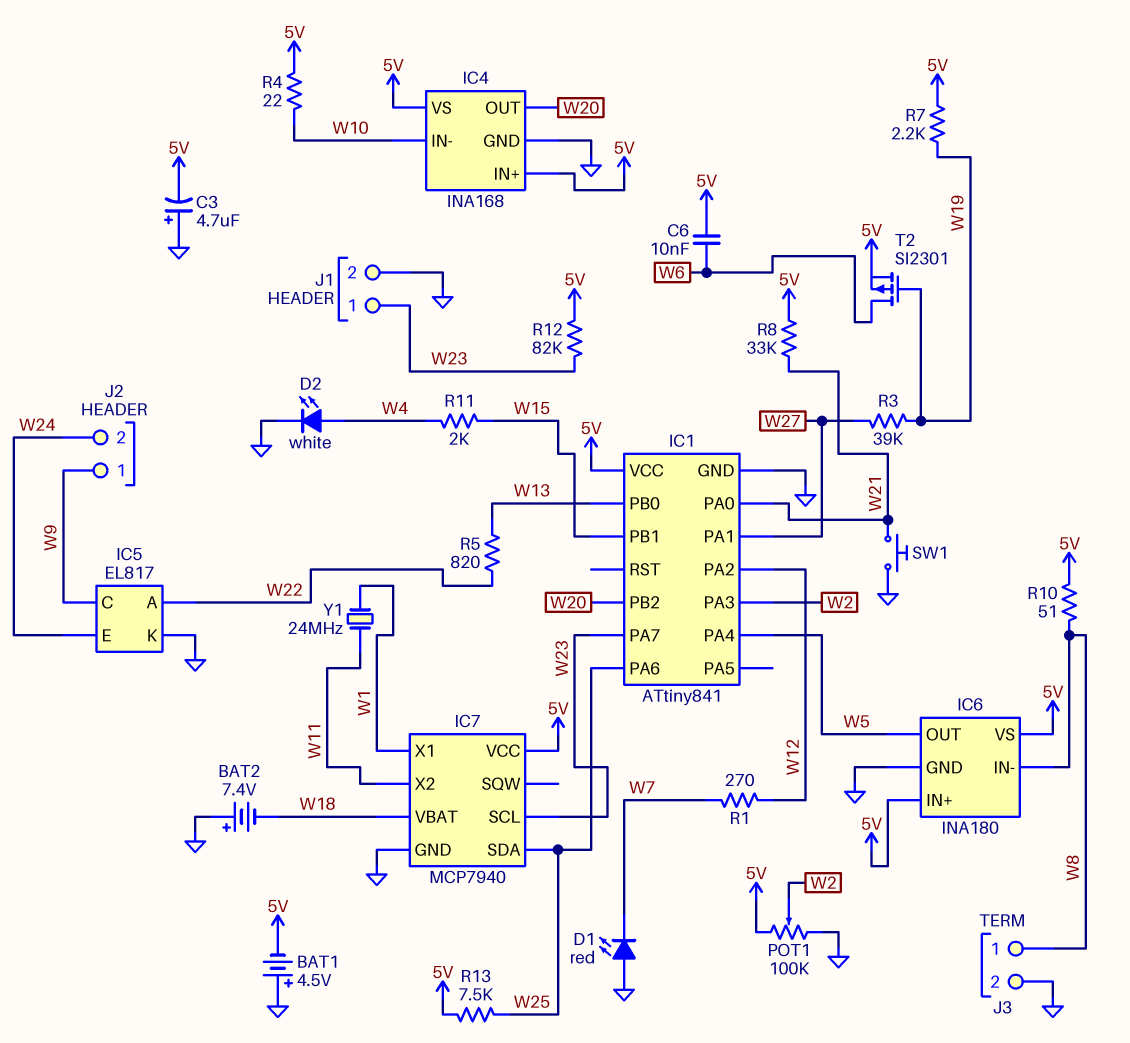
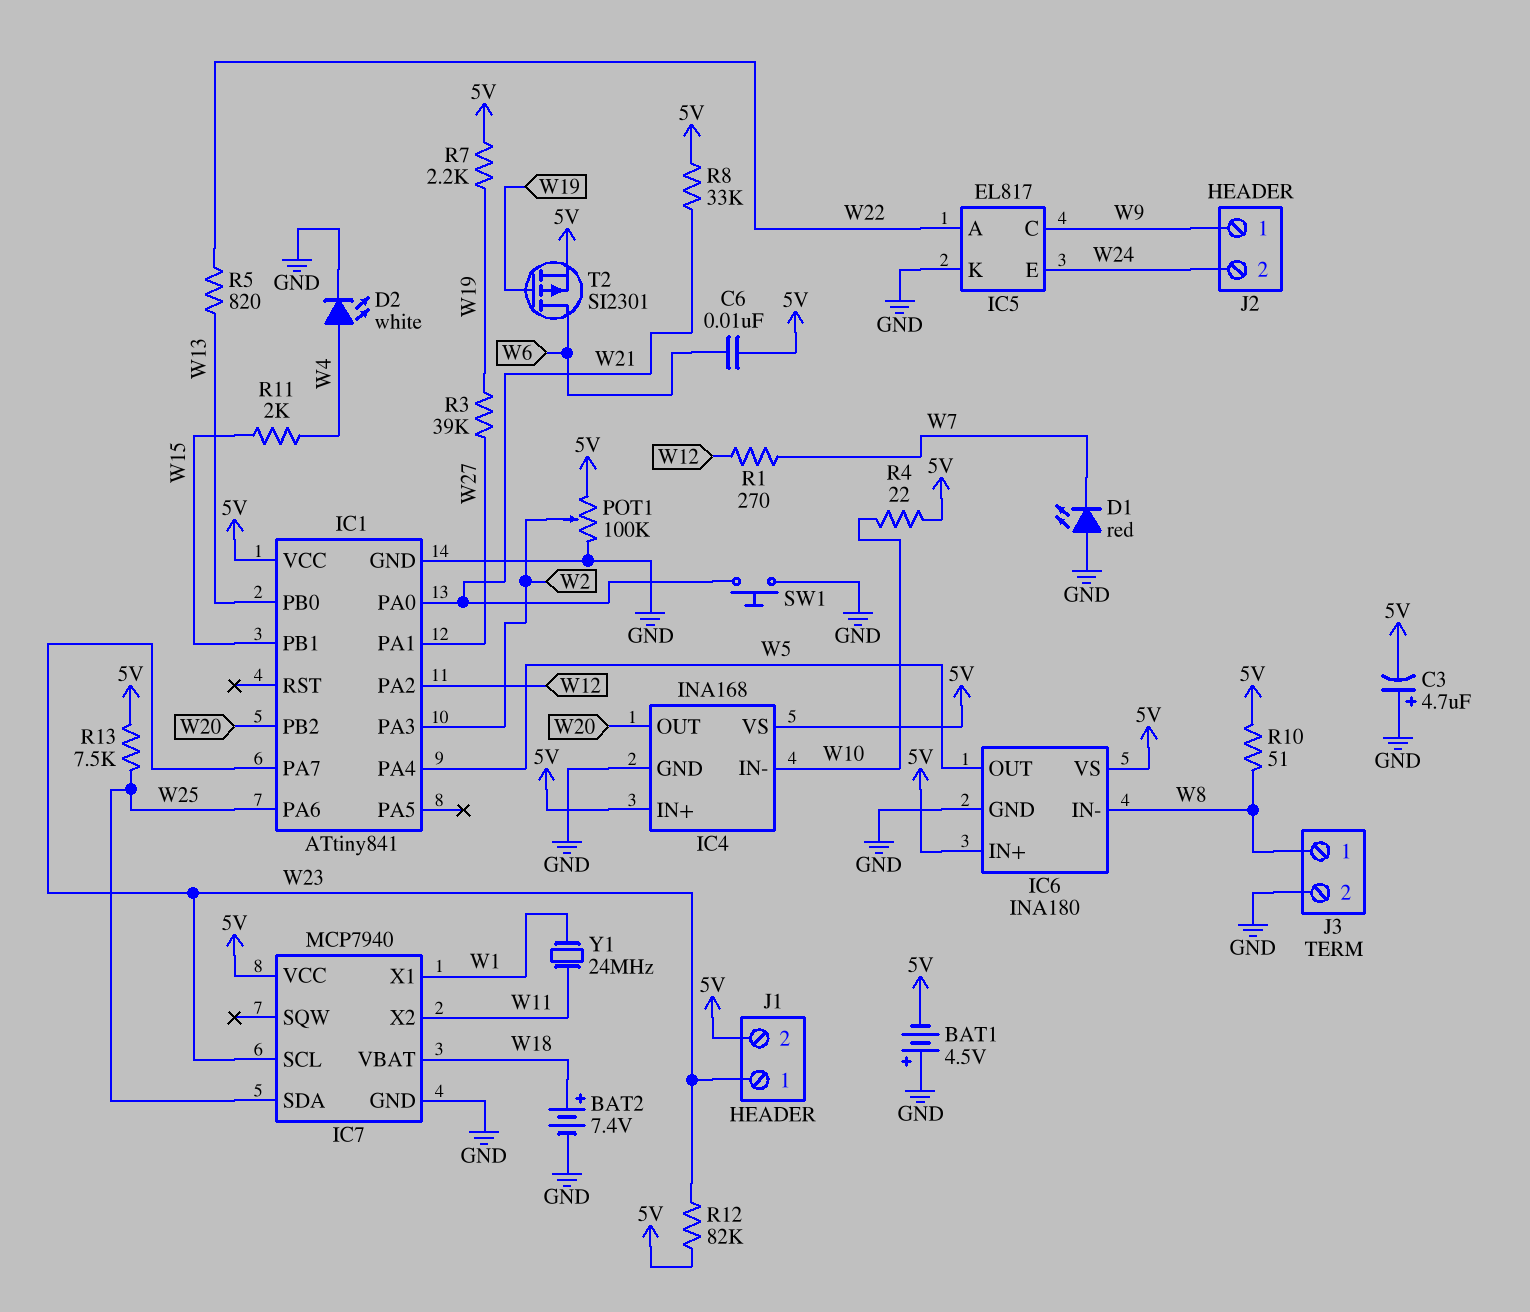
BAT2: 7.4V (plus GND, minus W18) -> 7.4V (plus W18, minus GND)
J1 pin 2: GND -> 5V

